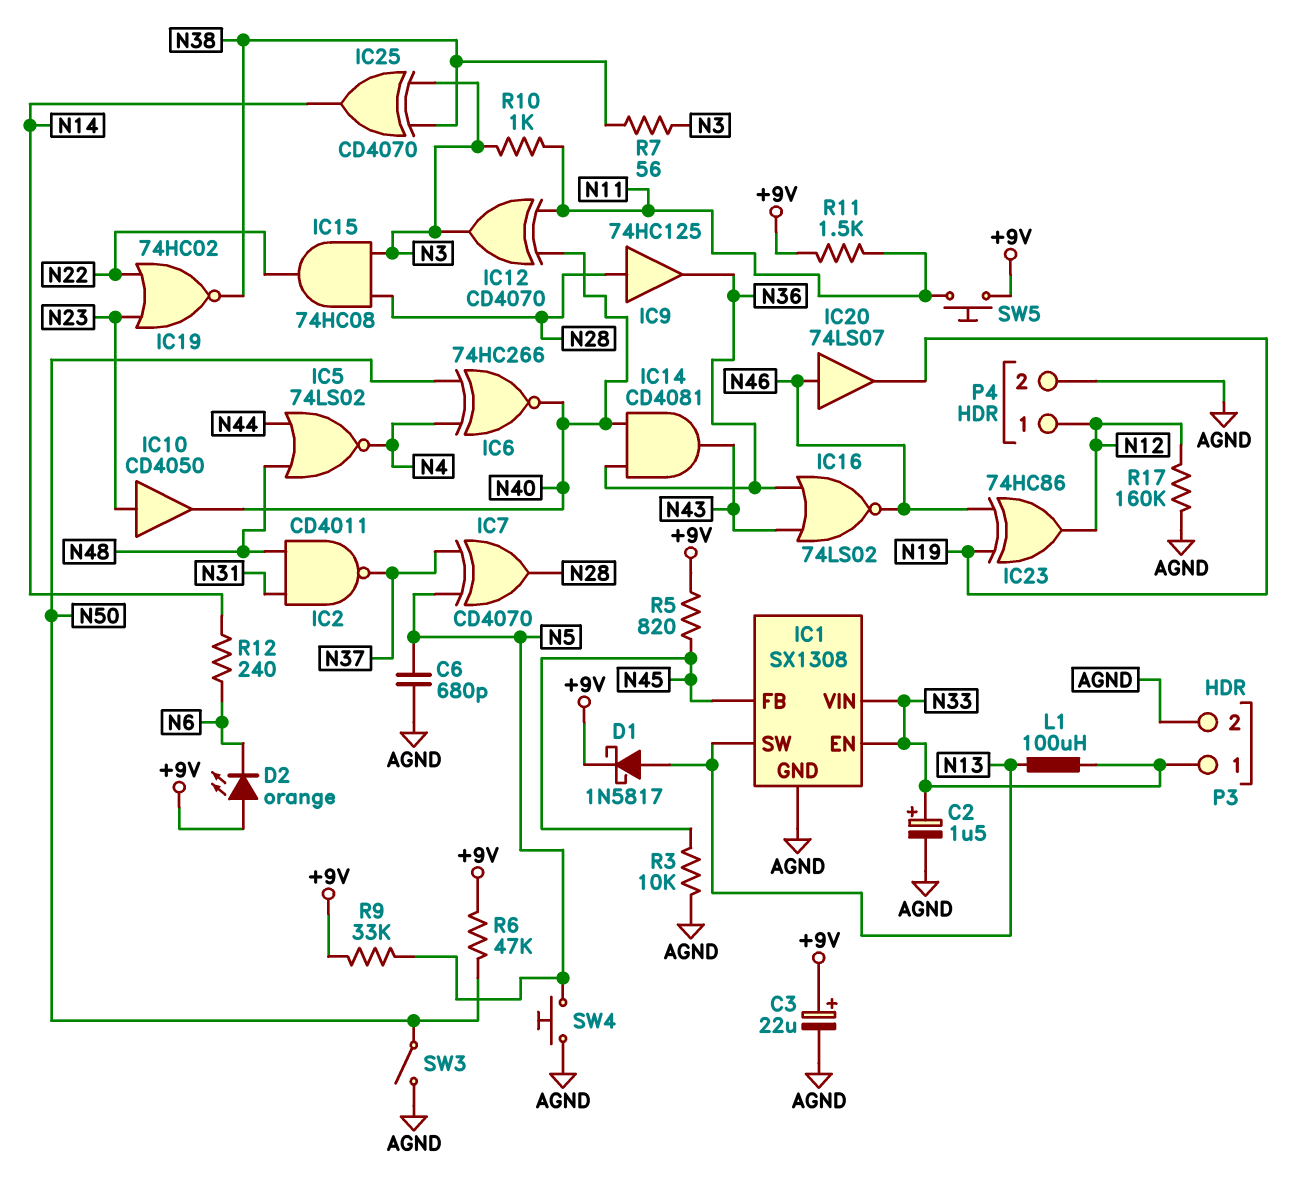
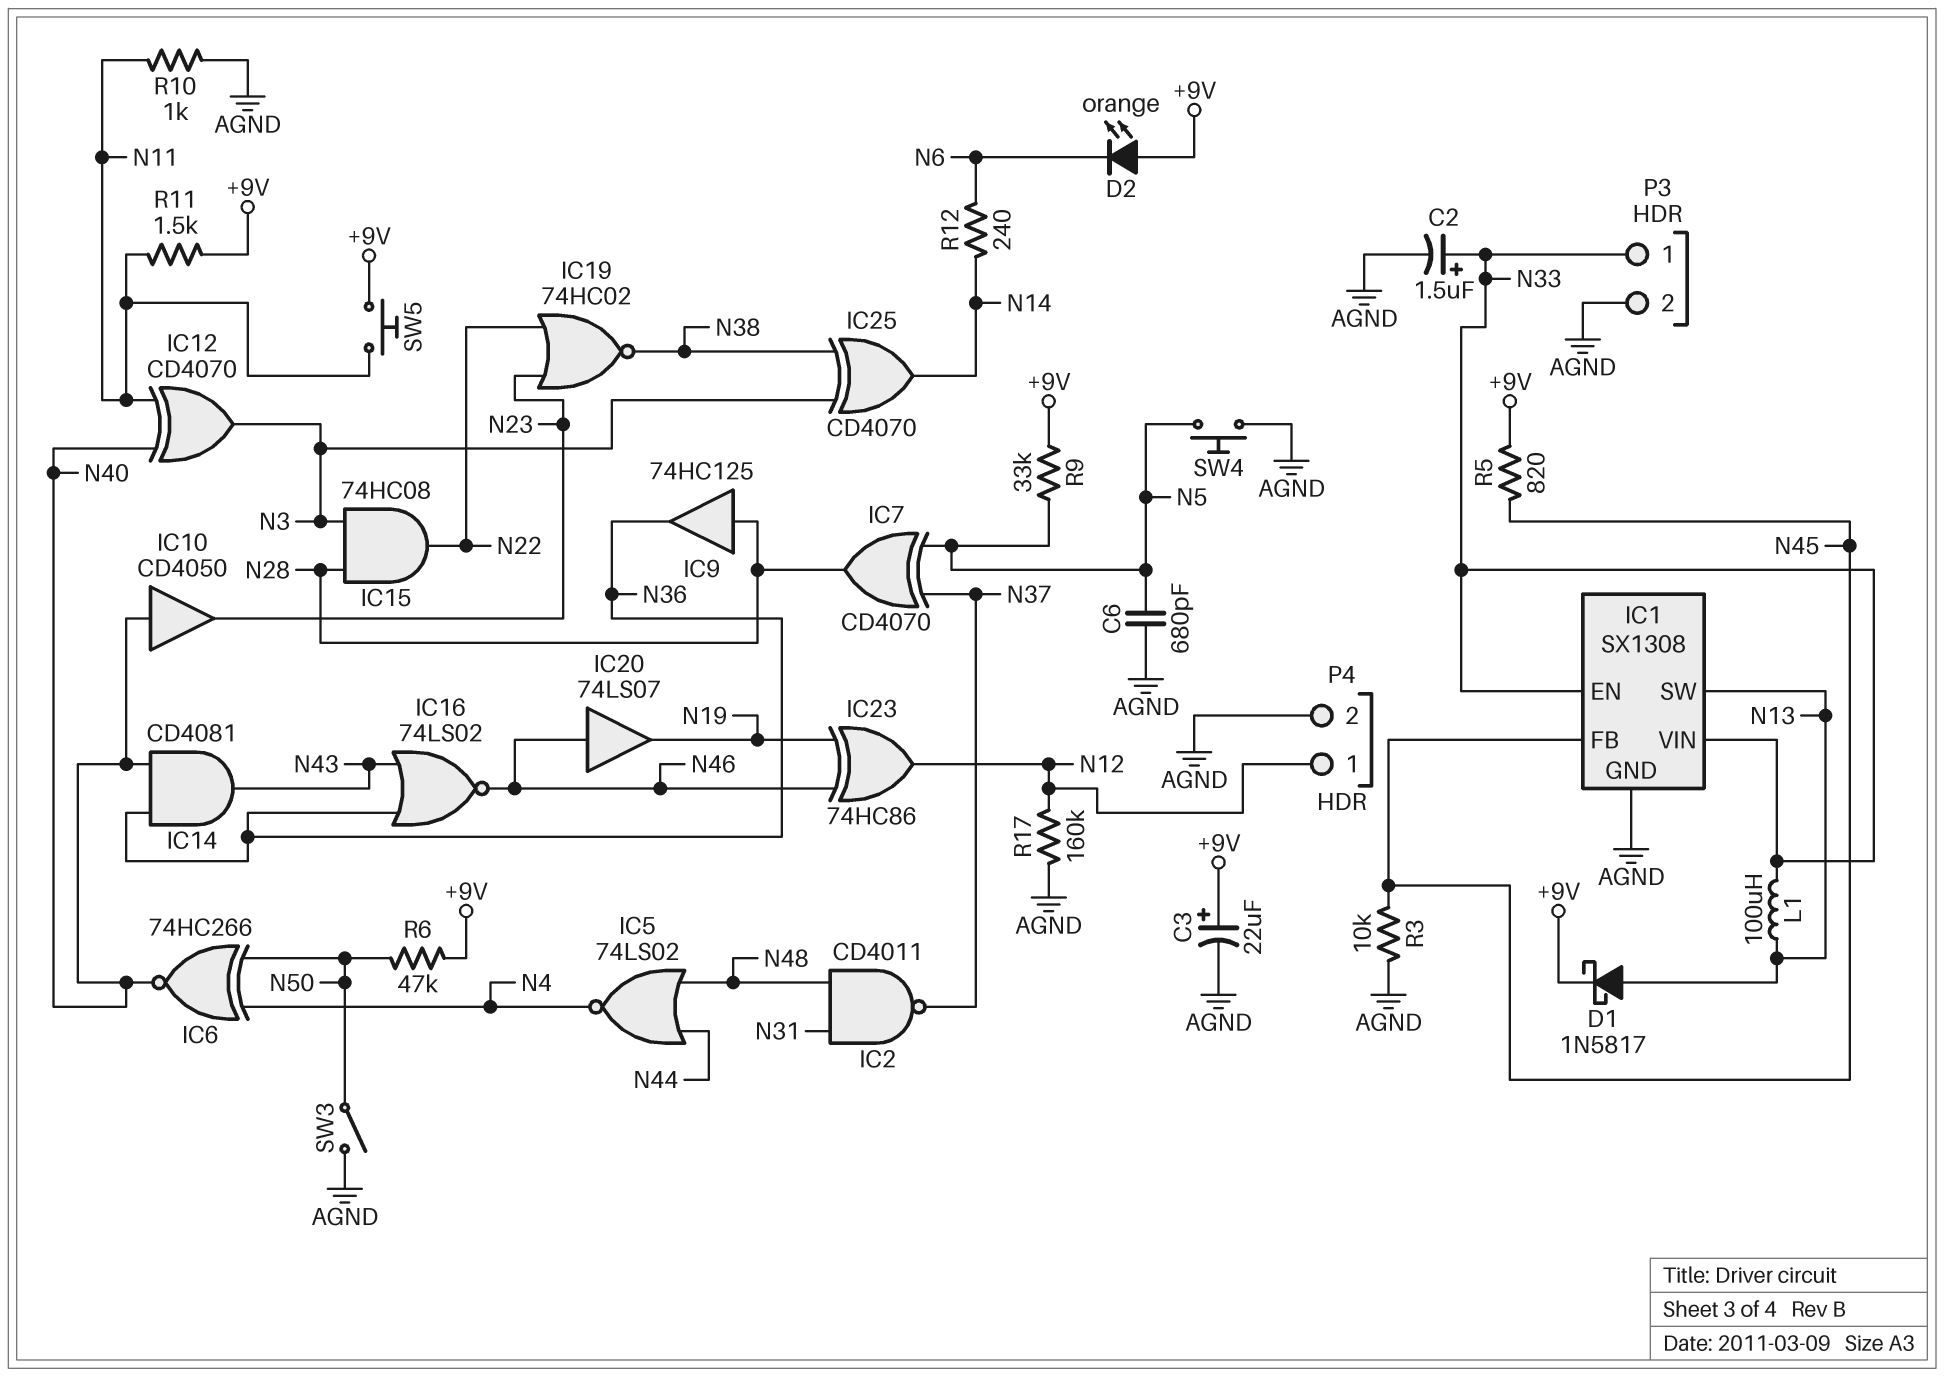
IC10: buffer CD4050 (in N23, out N40) -> buffer CD4050 (in N40, out N23)
R7: 56 (N3, N38) -> none
R10: 1k (N3, N11) -> 1k (AGND, N11)

